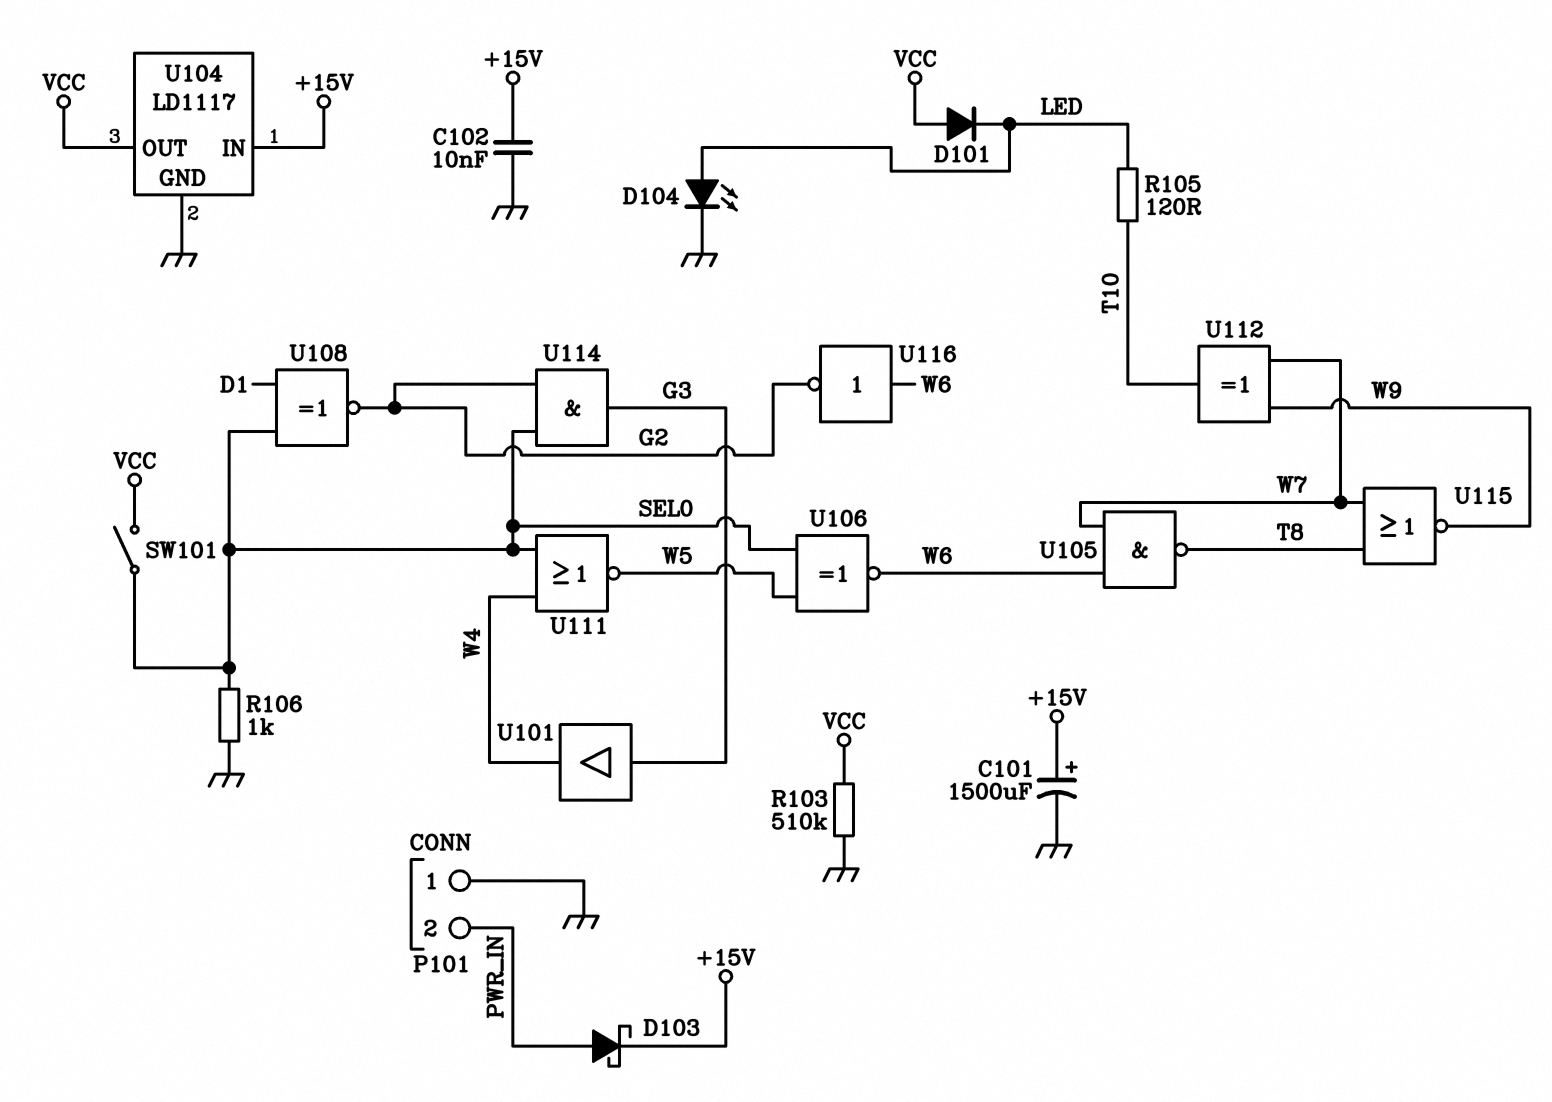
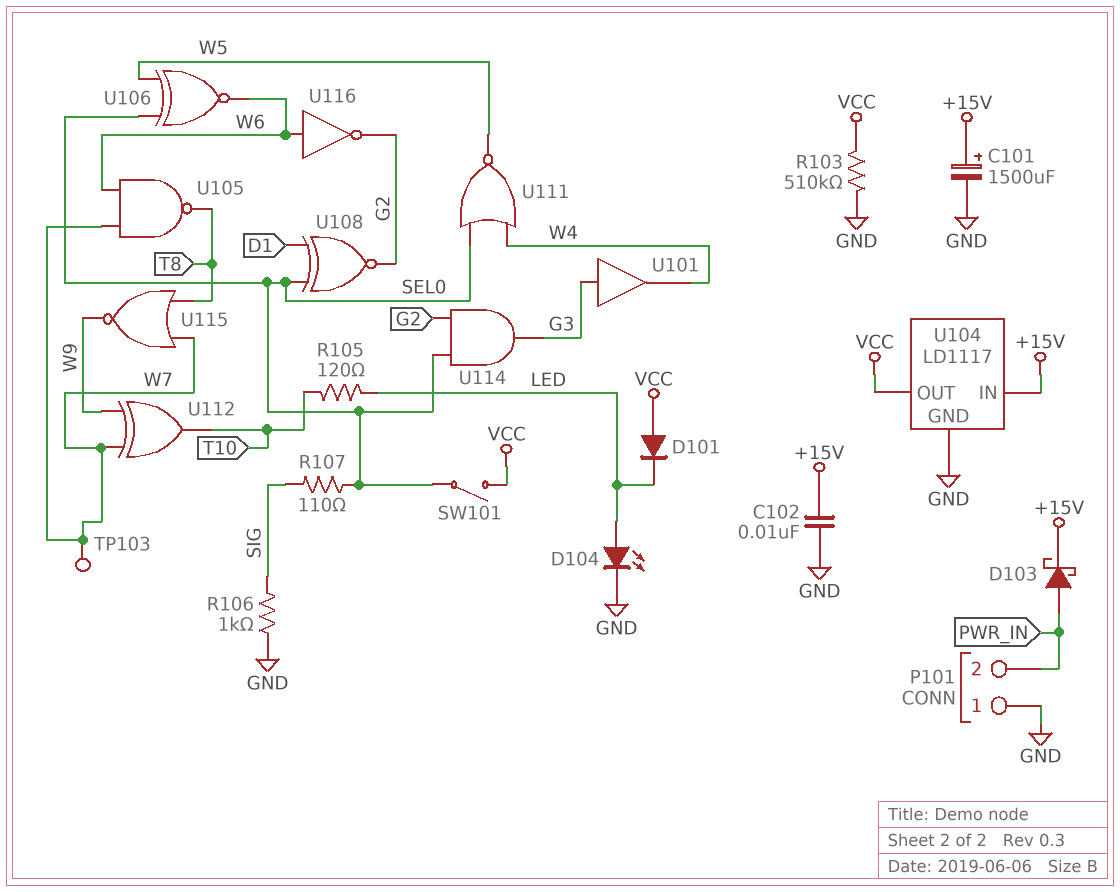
R106: 1k (GND, SEL0) -> 1k (GND, SIG)
R107: none -> 110 (SEL0, SIG)
TP103: none -> test point (W7)

